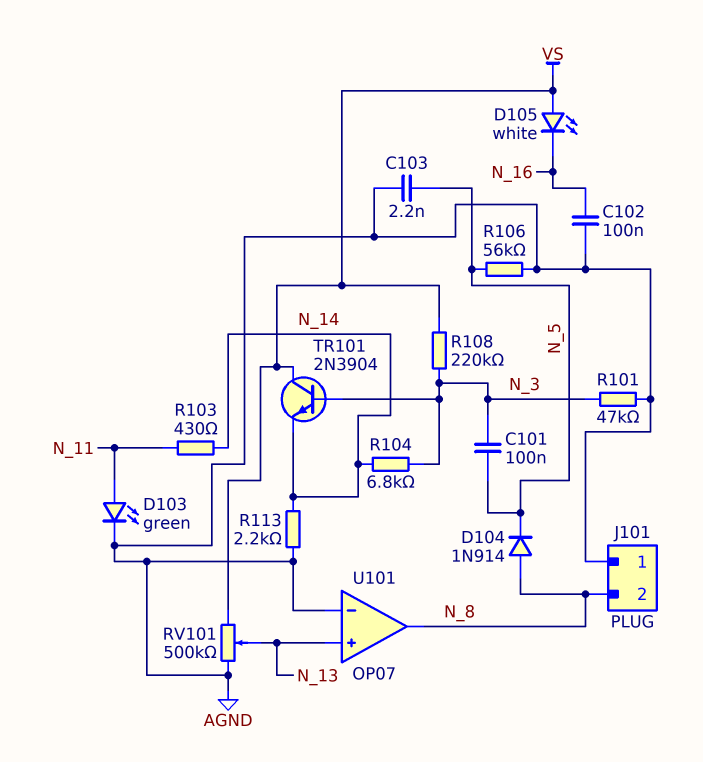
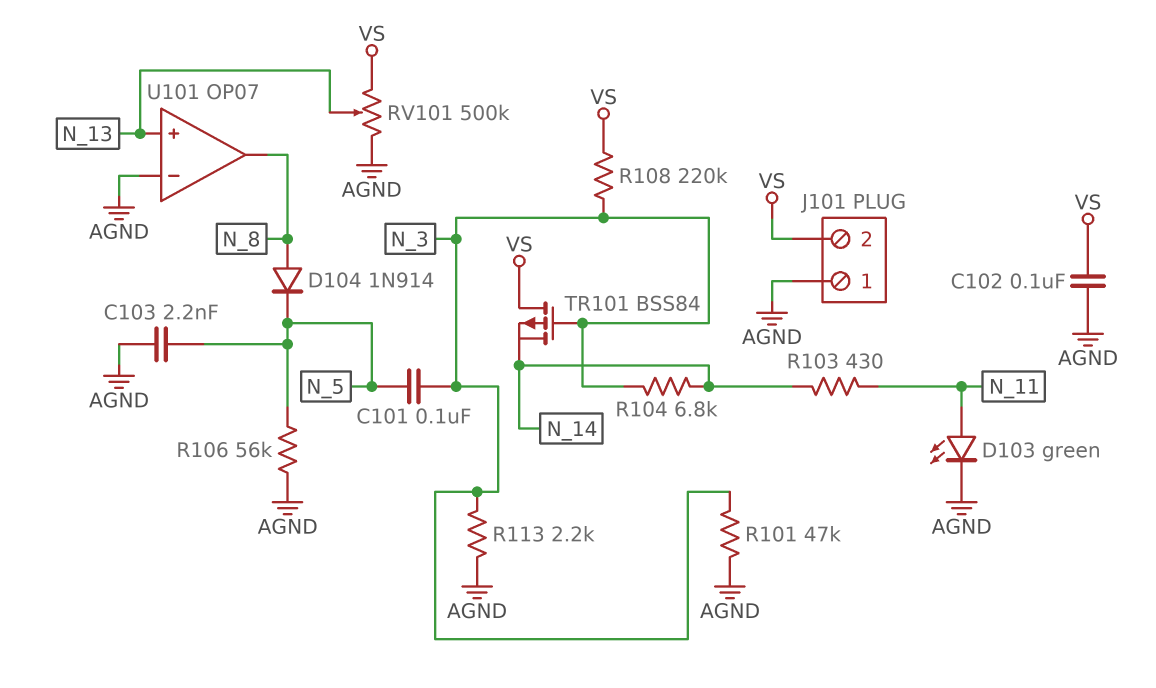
C102: 100nF (AGND, N_16) -> 100nF (AGND, VS)
D105: LED white (A VS, K N_16) -> none
J101 pin 2: N_8 -> VS
R113: 2.2k (AGND, N_14) -> 2.2k (AGND, N_3)
TR101: NPN 2N3904 (B N_3, C VS, E N_14) -> PMOS BSS84 (G N_3, D VS, S N_14)

